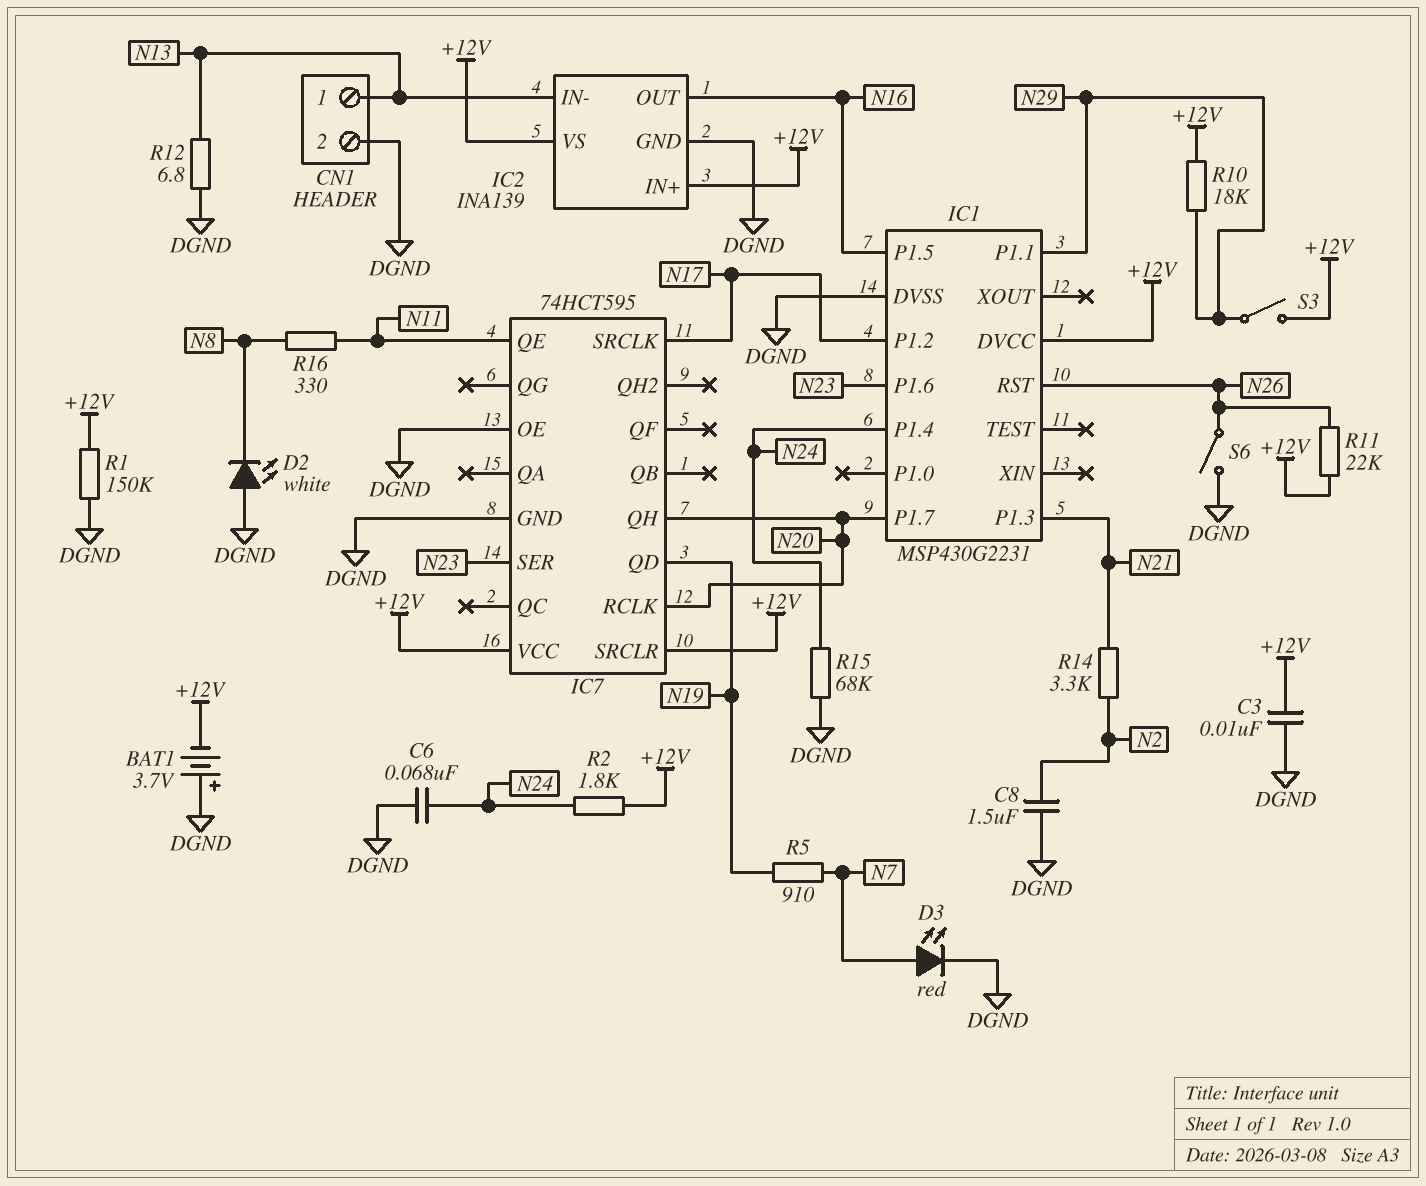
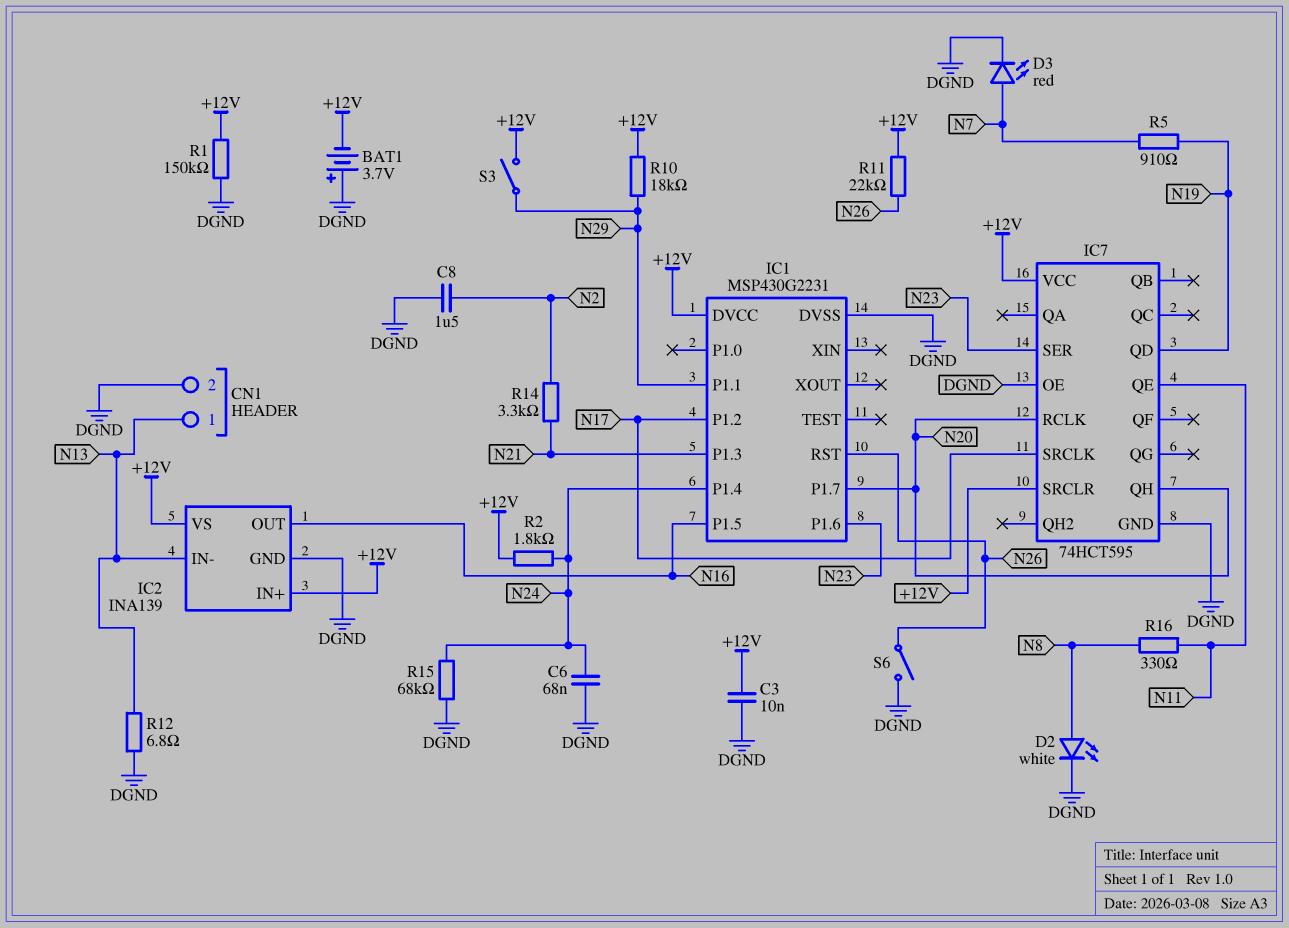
D2: LED white (A DGND, K N8) -> LED white (A N8, K DGND)

